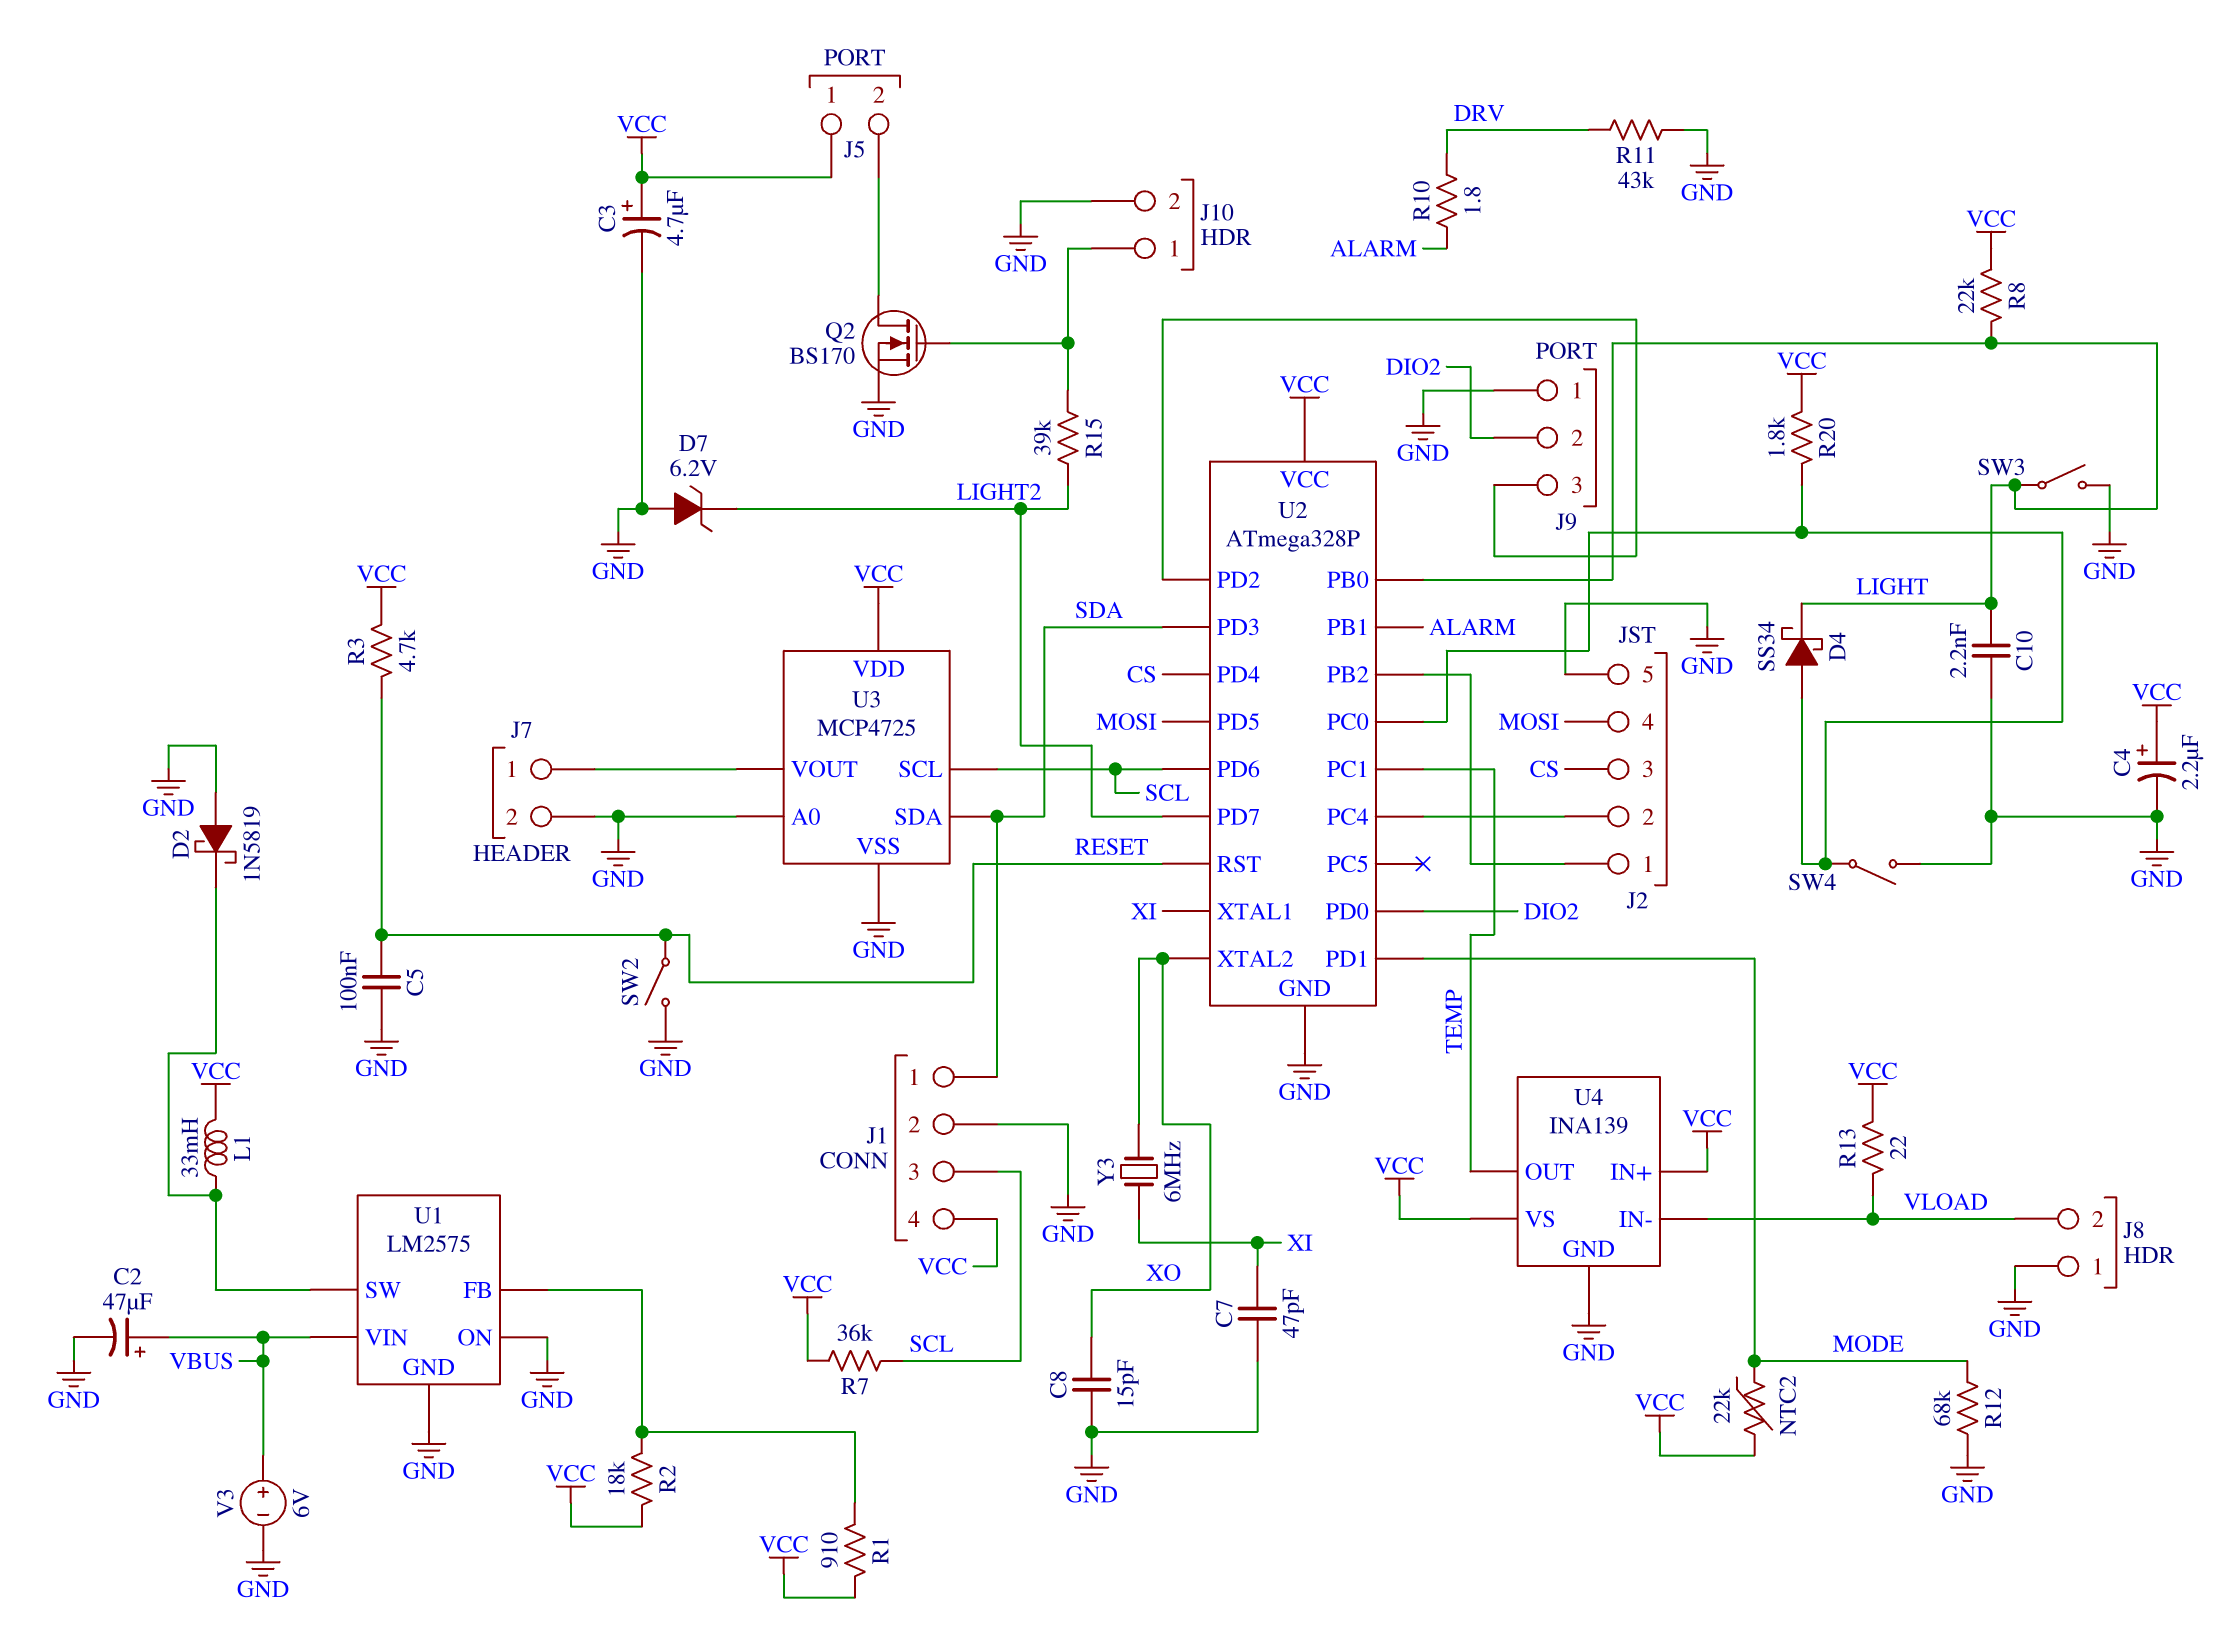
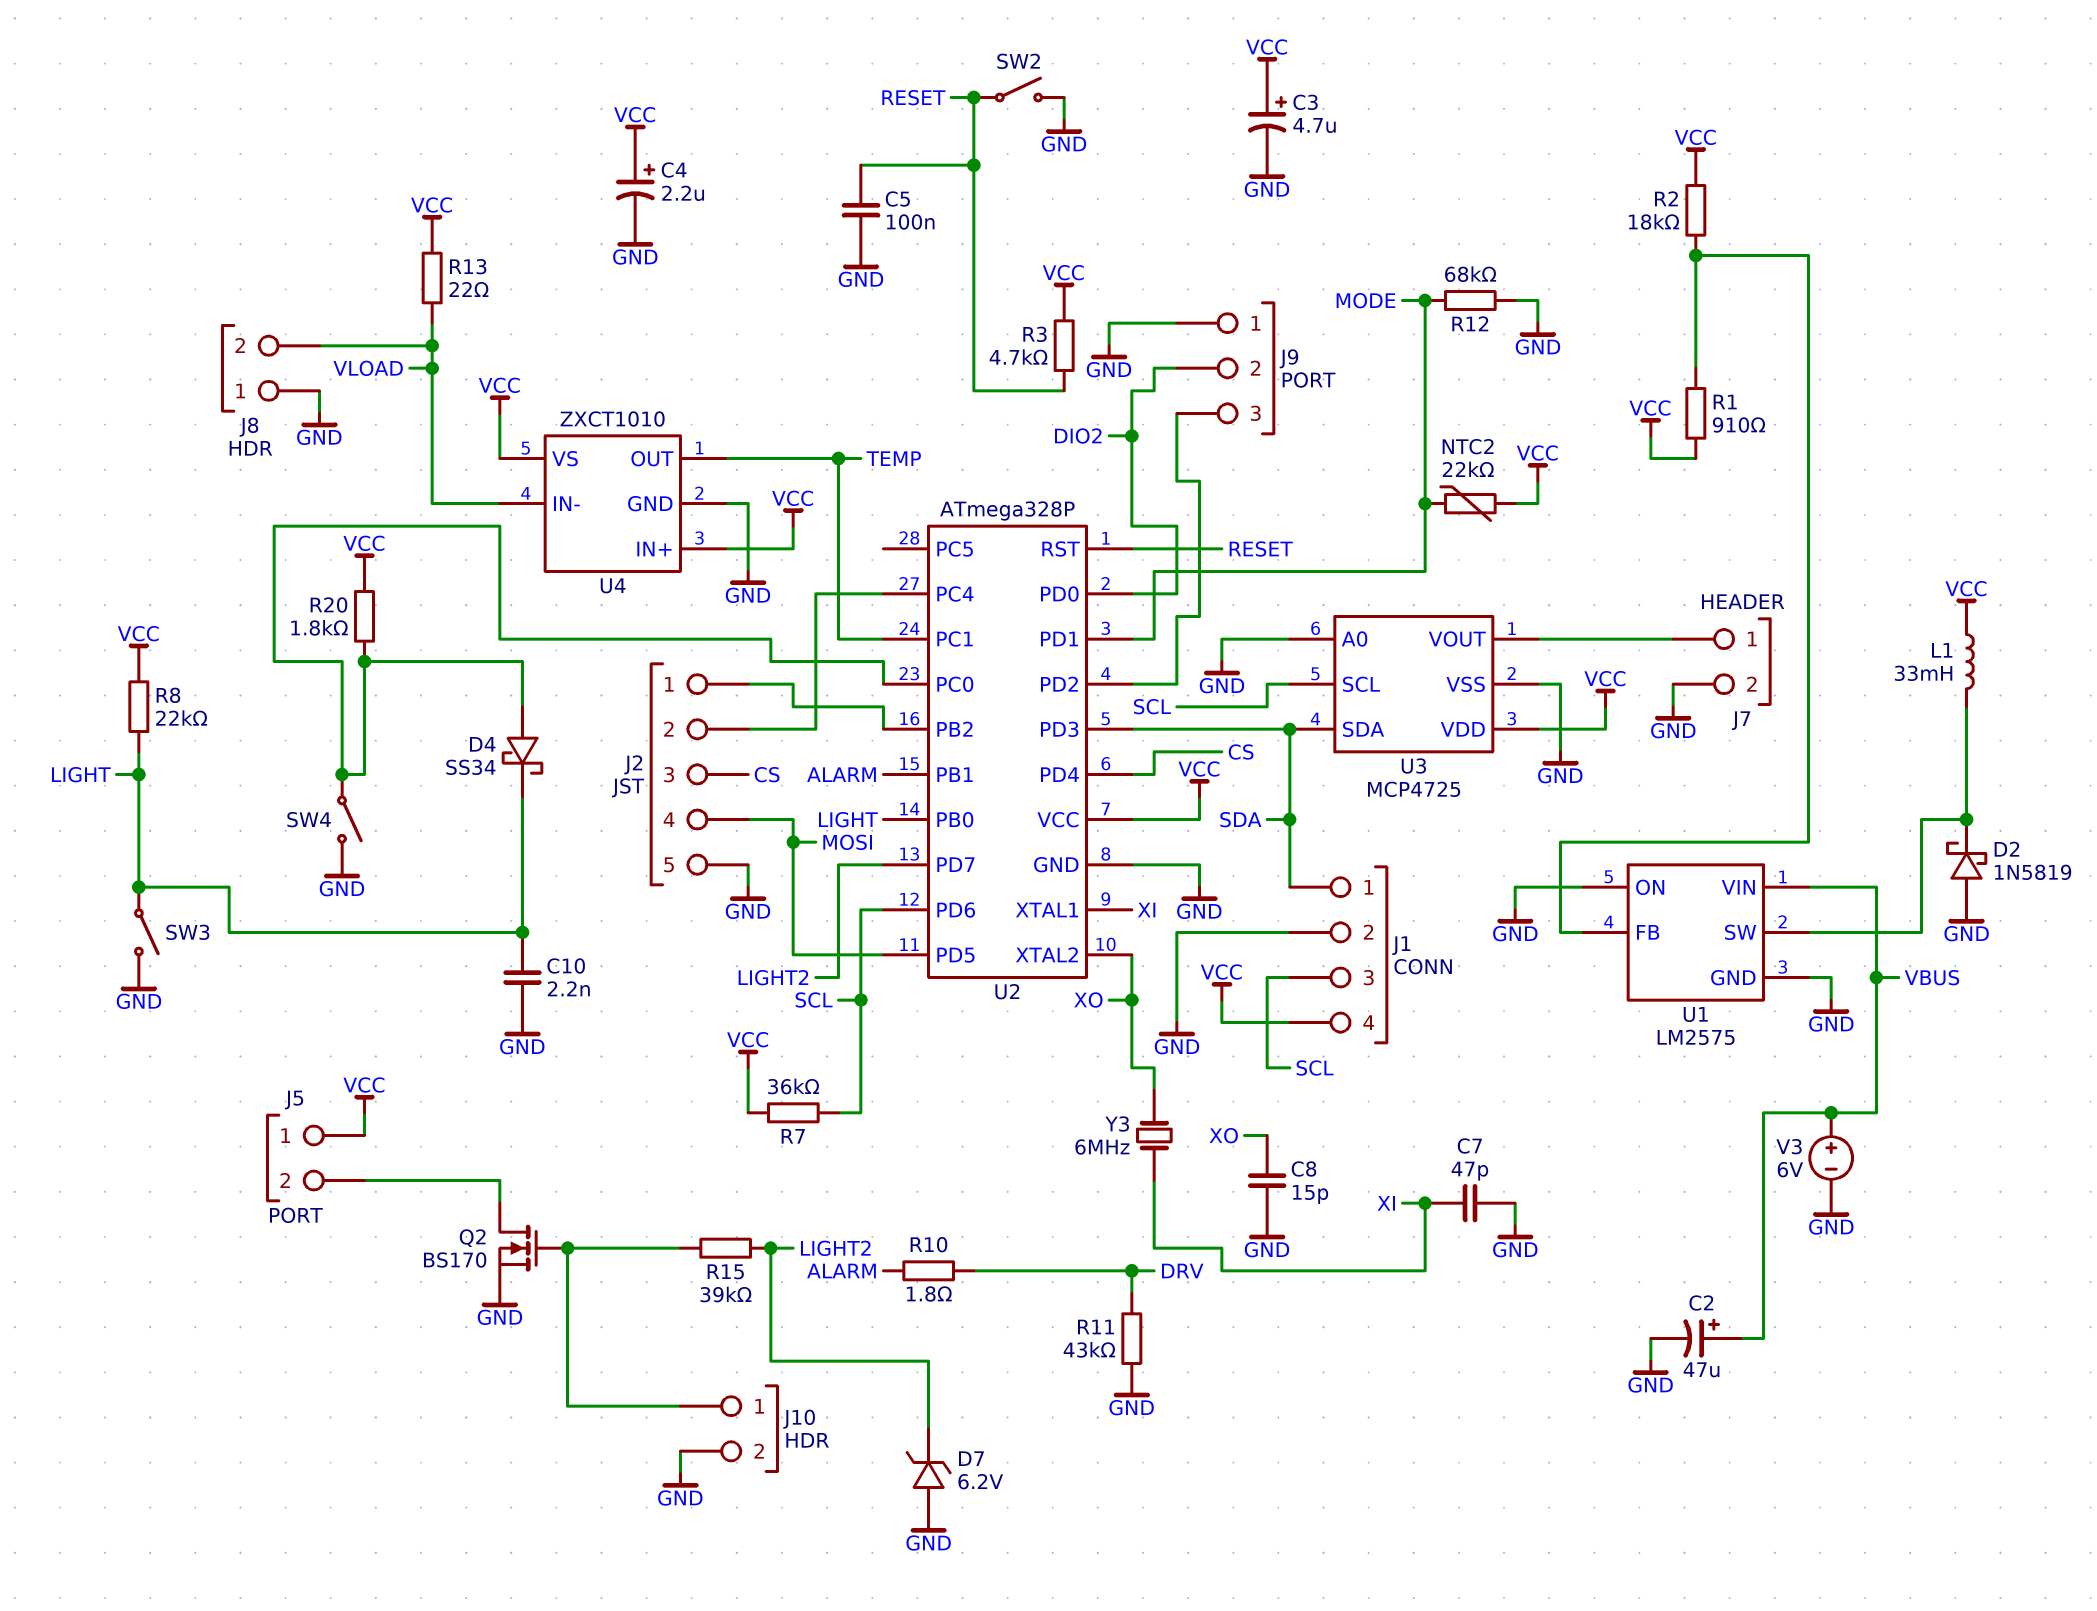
U4: INA139 -> ZXCT1010

